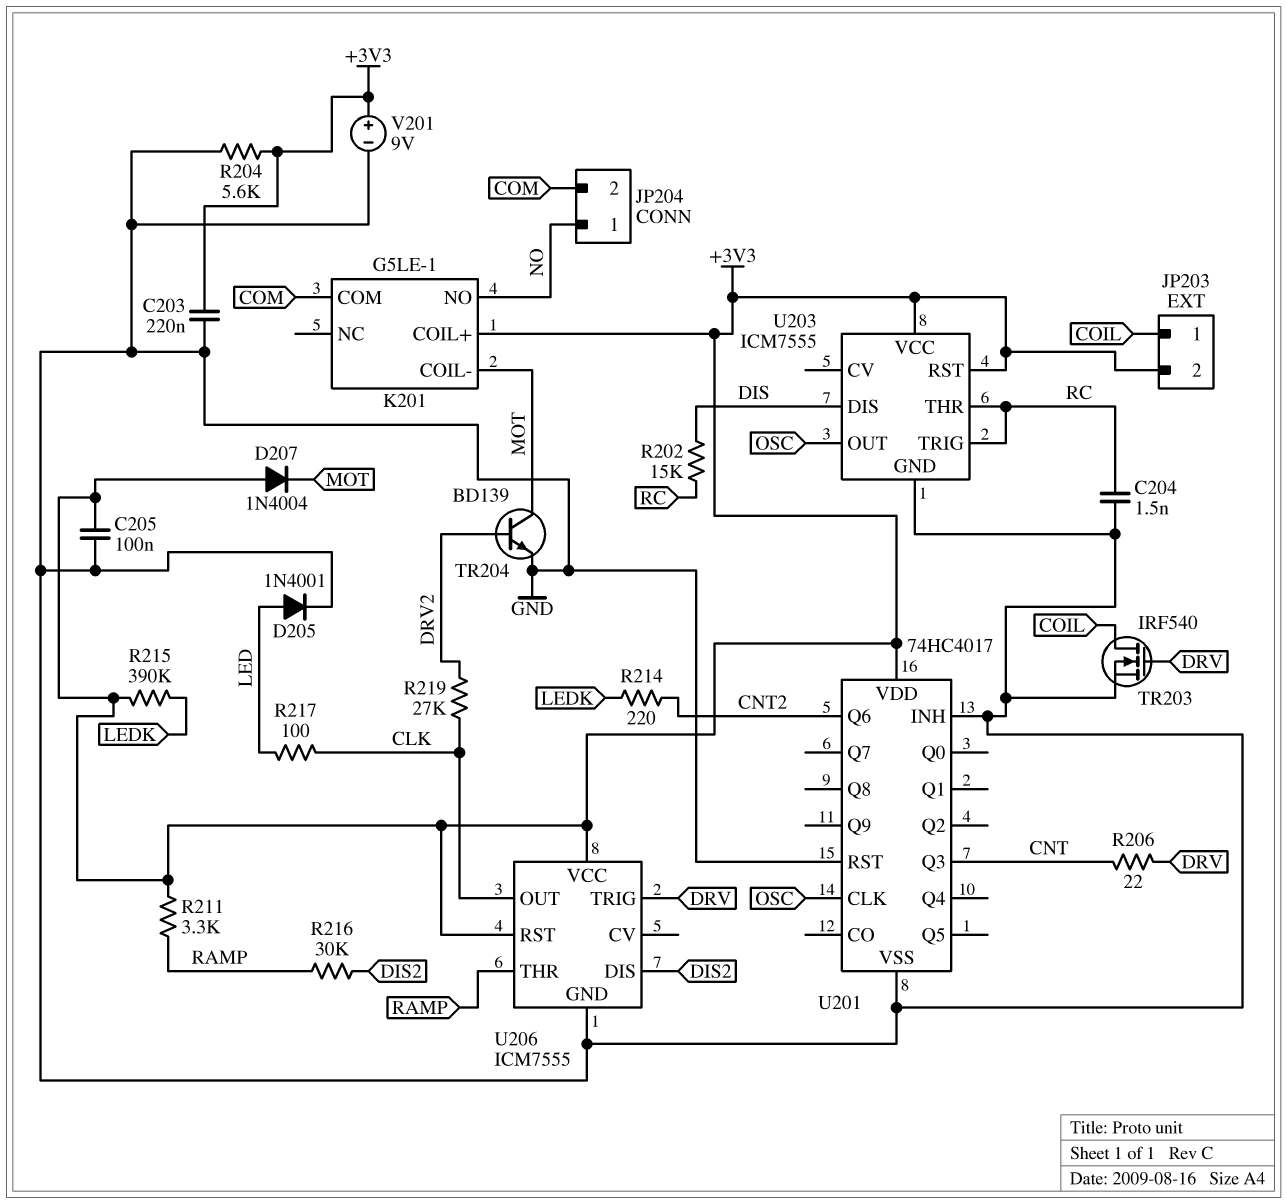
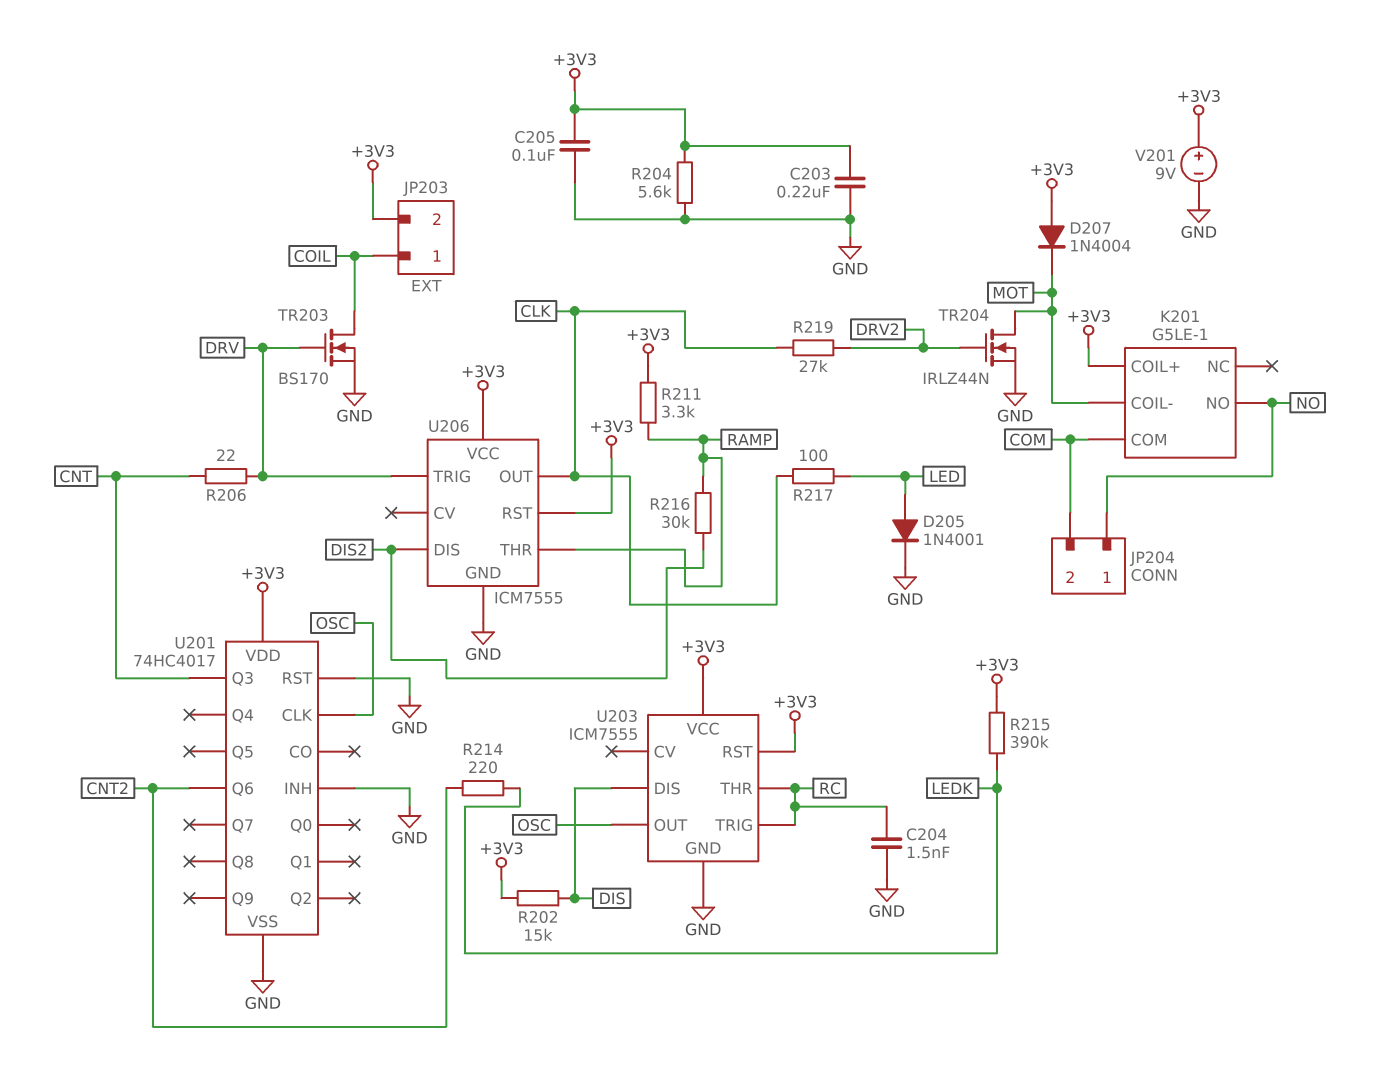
R202: 15k (DIS, RC) -> 15k (+3V3, DIS)
TR203: NMOS IRF540 (G DRV, D COIL, S GND) -> NMOS BS170 (G DRV, D COIL, S GND)
TR204: NPN BD139 (B DRV2, C MOT, E GND) -> NMOS IRLZ44N (G DRV2, D MOT, S GND)

